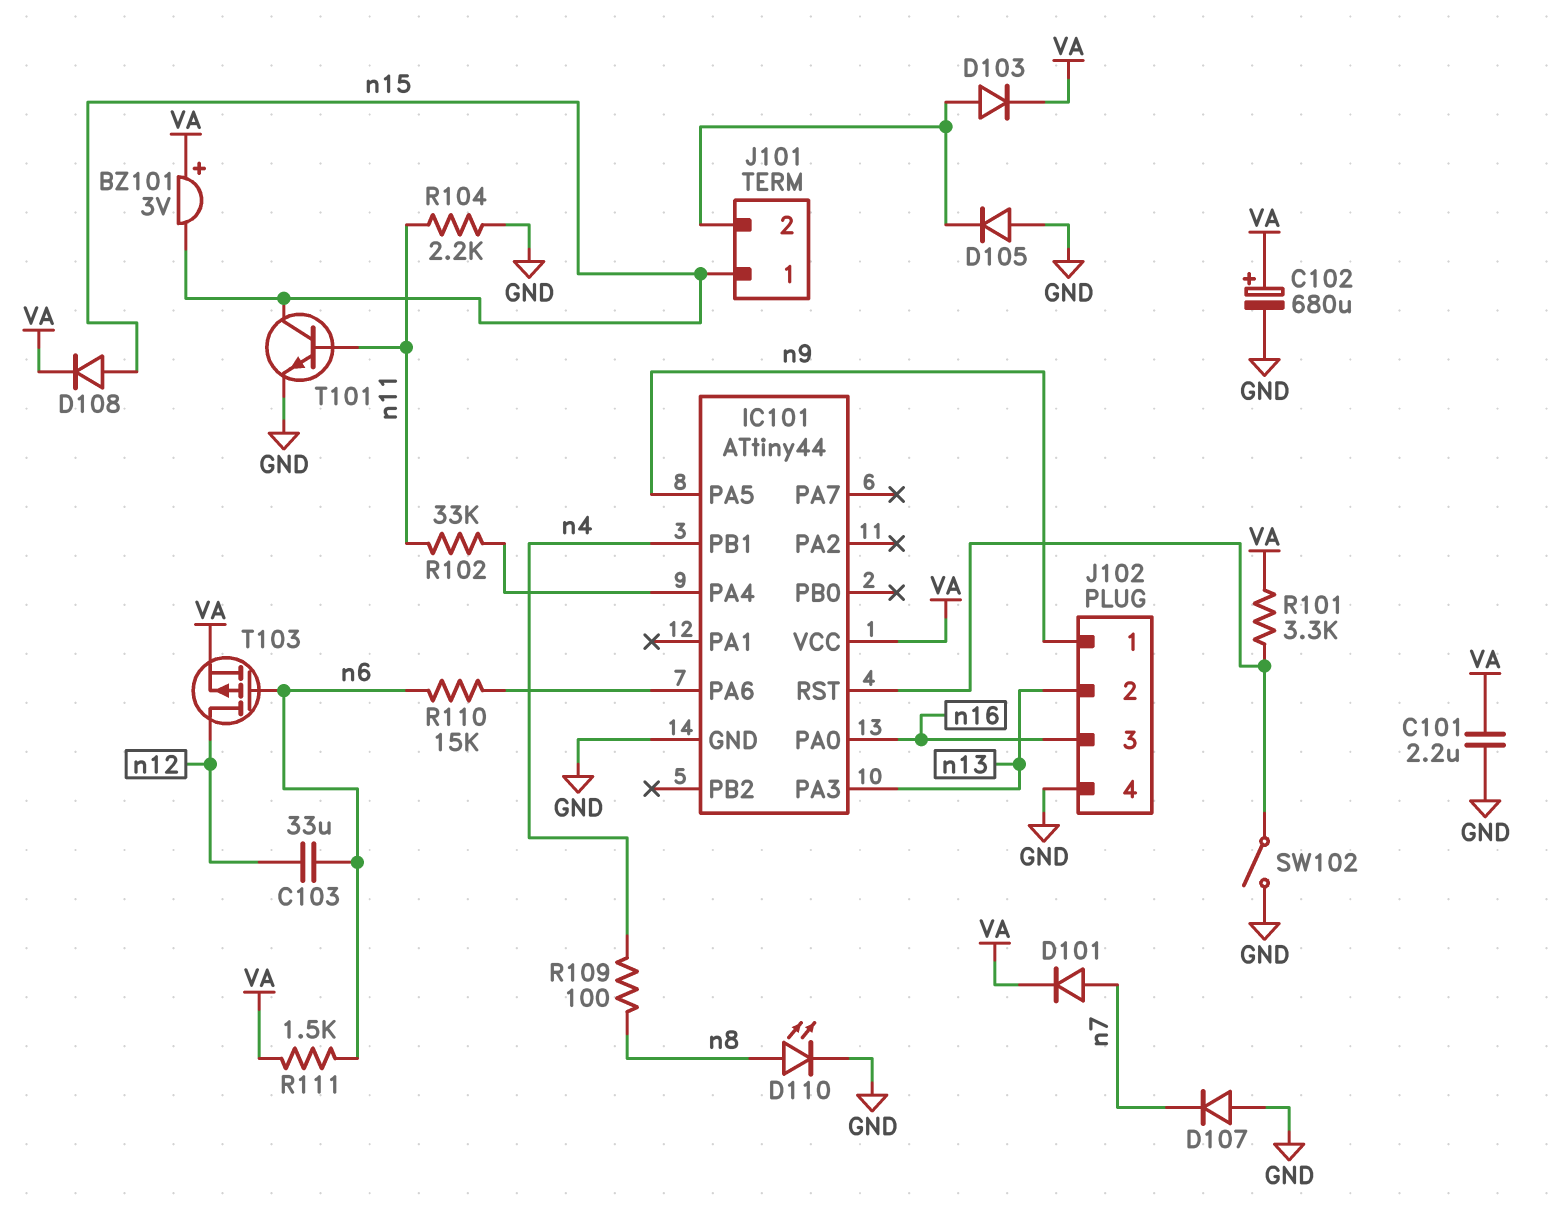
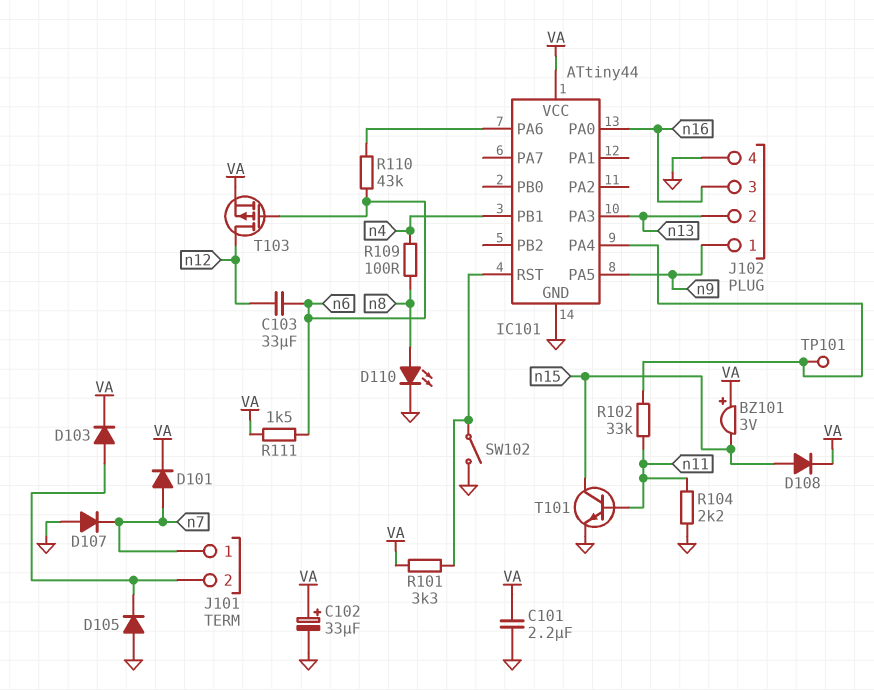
C102: 680uF (plus VA, minus GND) -> 33uF (plus VA, minus GND)
J101 pin 1: n15 -> n7
R110: 15k (IC101/PA6, n6) -> 43k (IC101/PA6, n6)
TP101: none -> test point (IC101/PA4)

